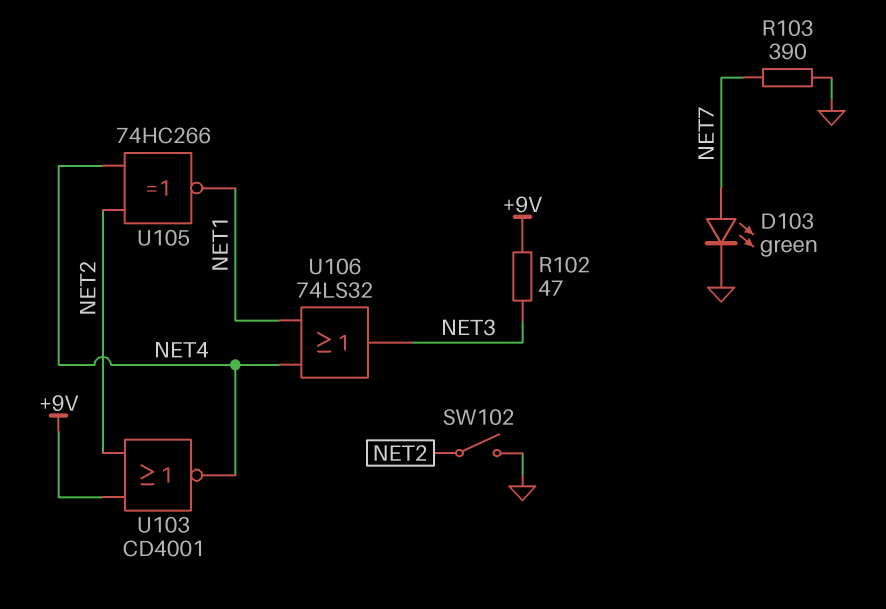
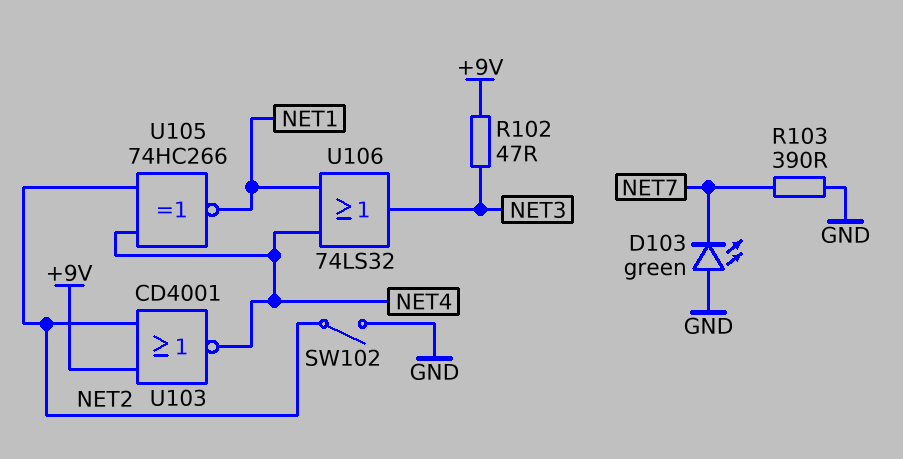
D103: LED green (A NET7, K GND) -> LED green (A GND, K NET7)

